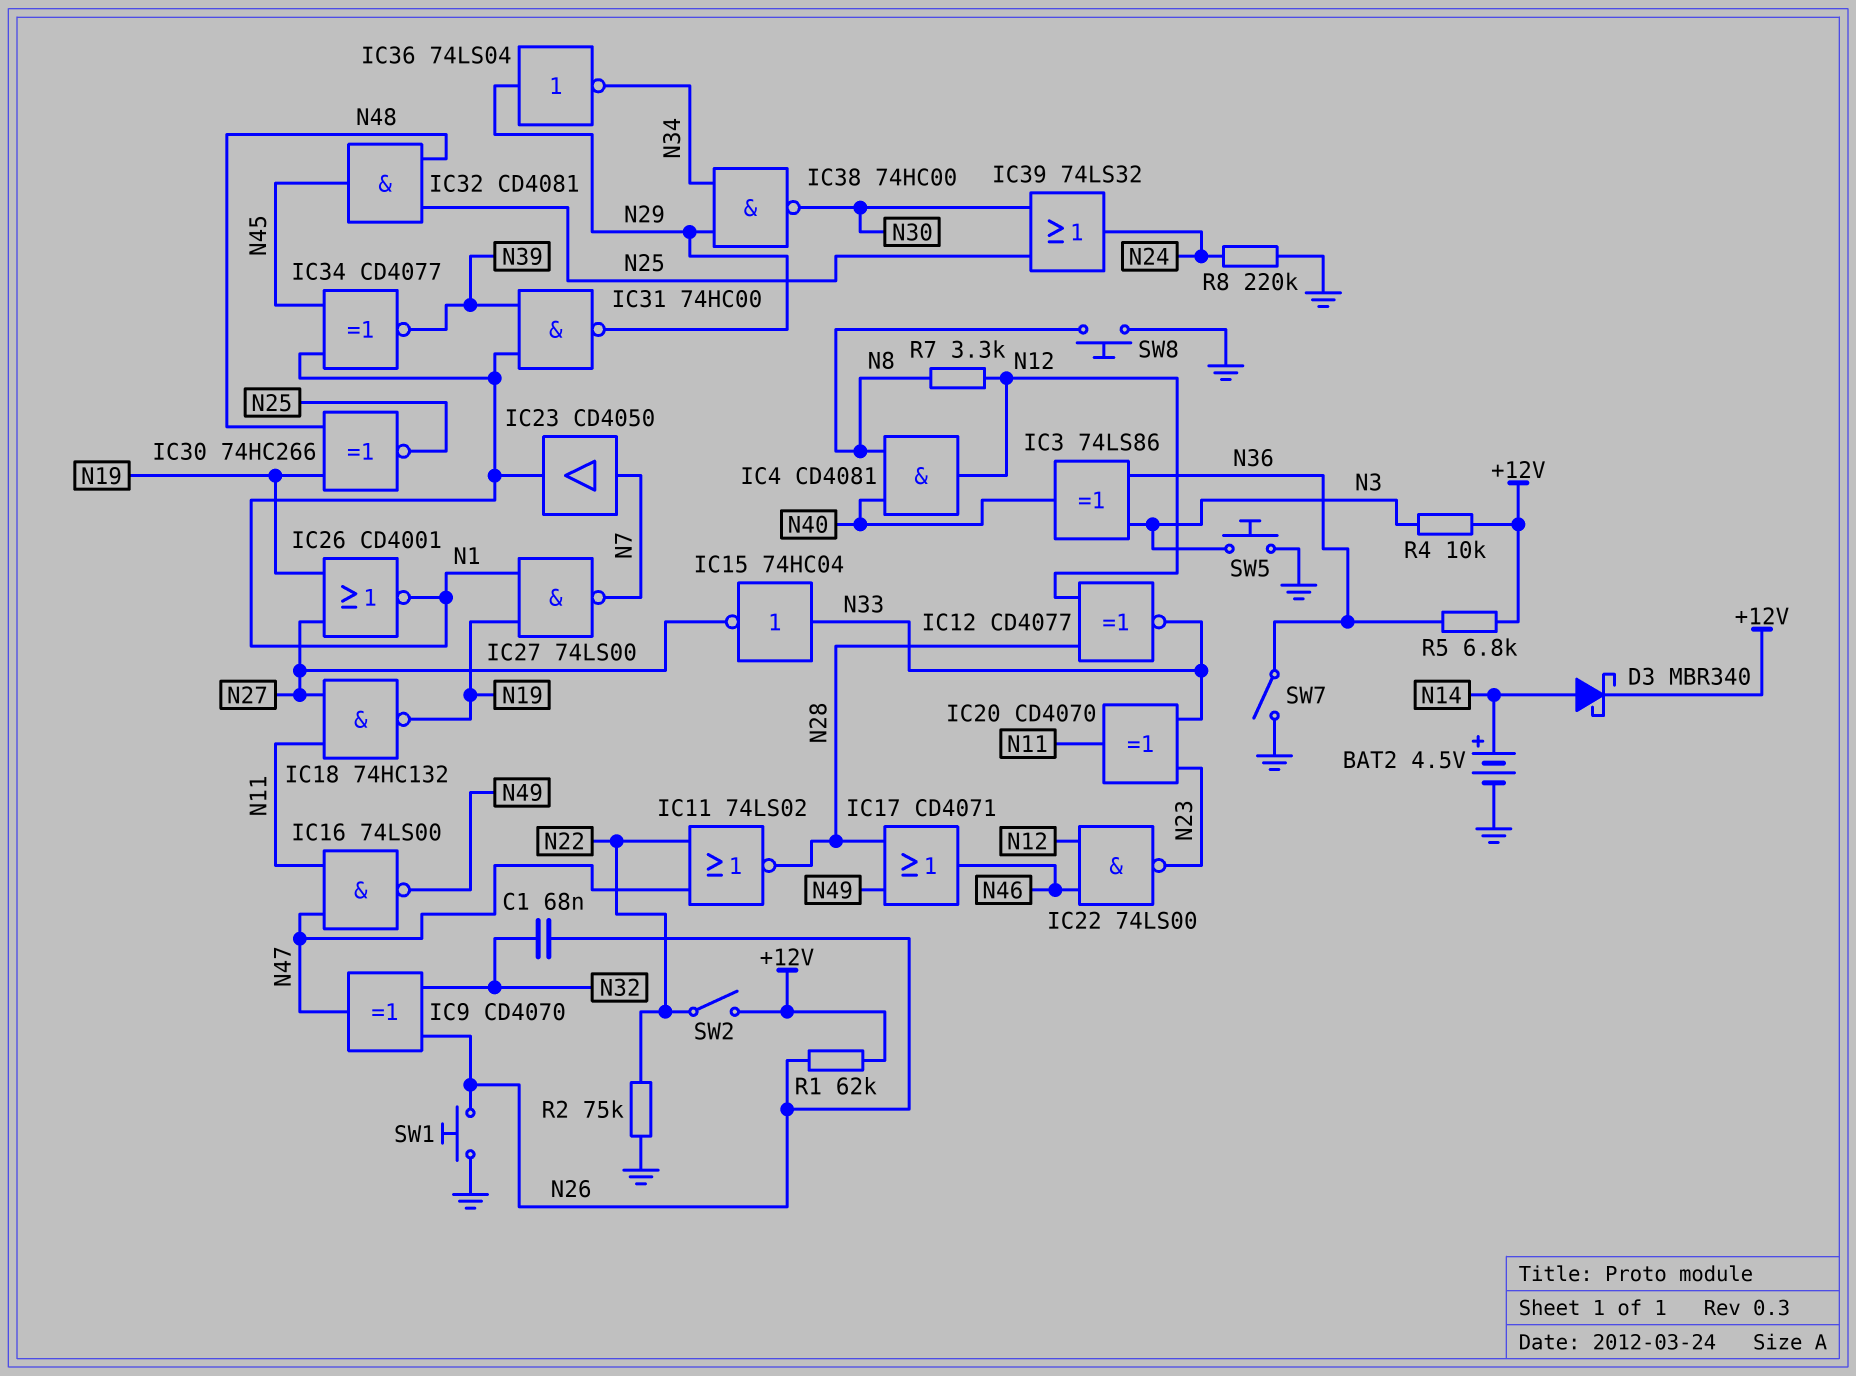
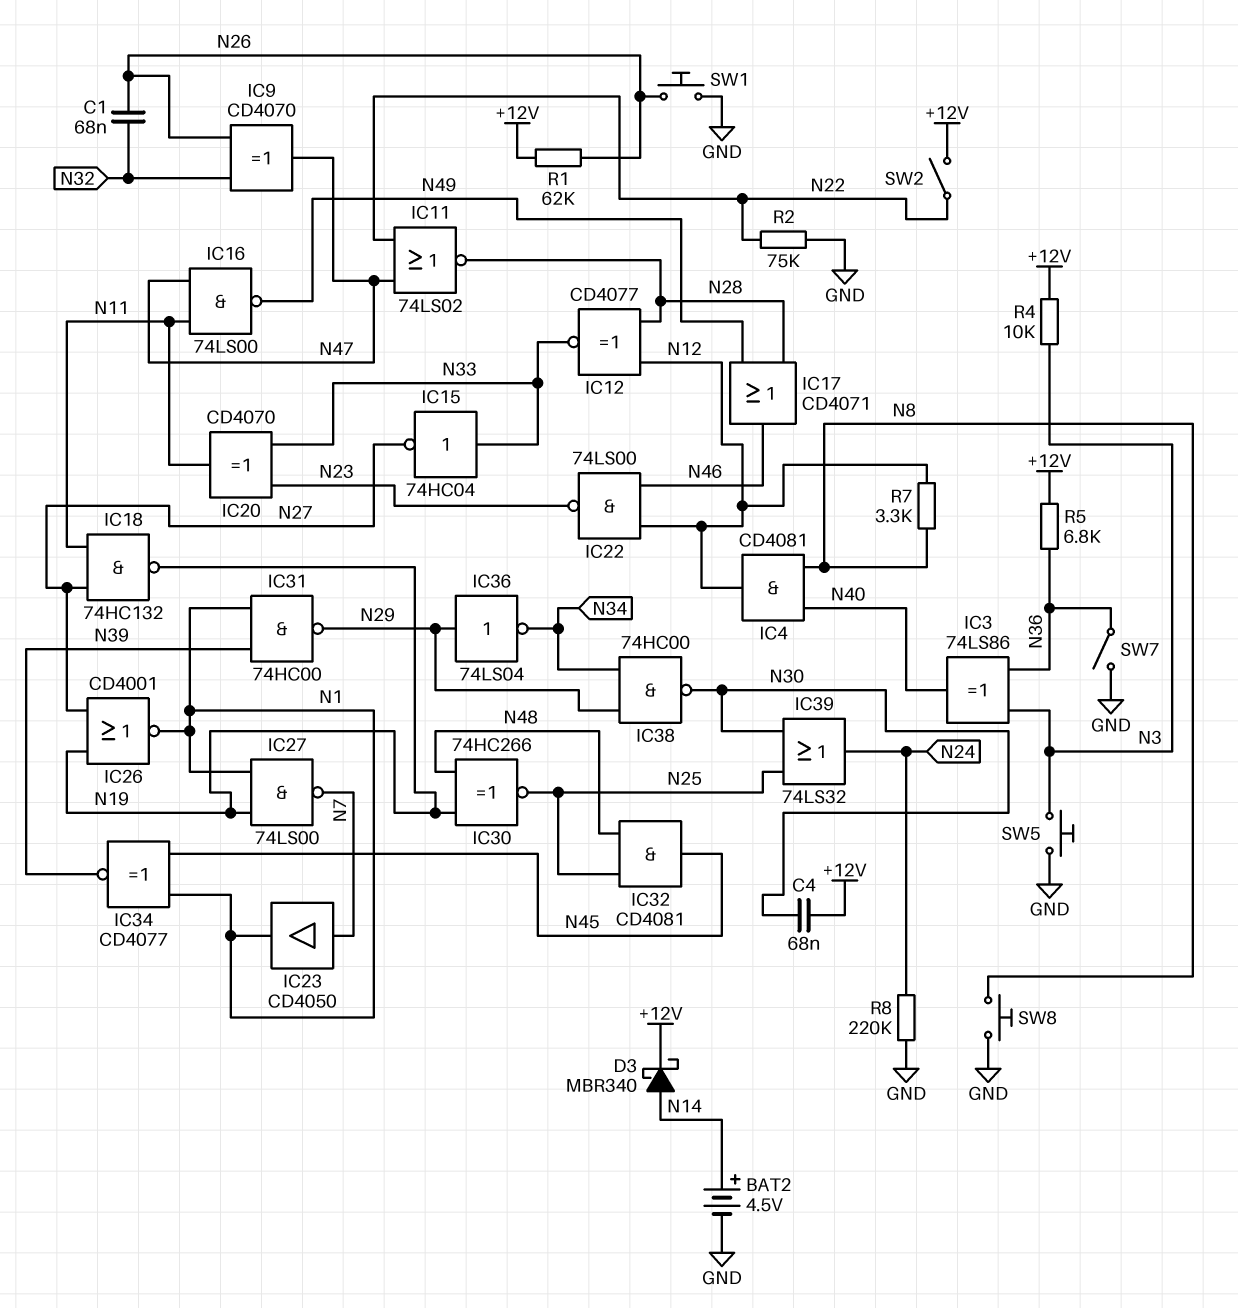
C4: none -> 68nF (+12V, N30)

